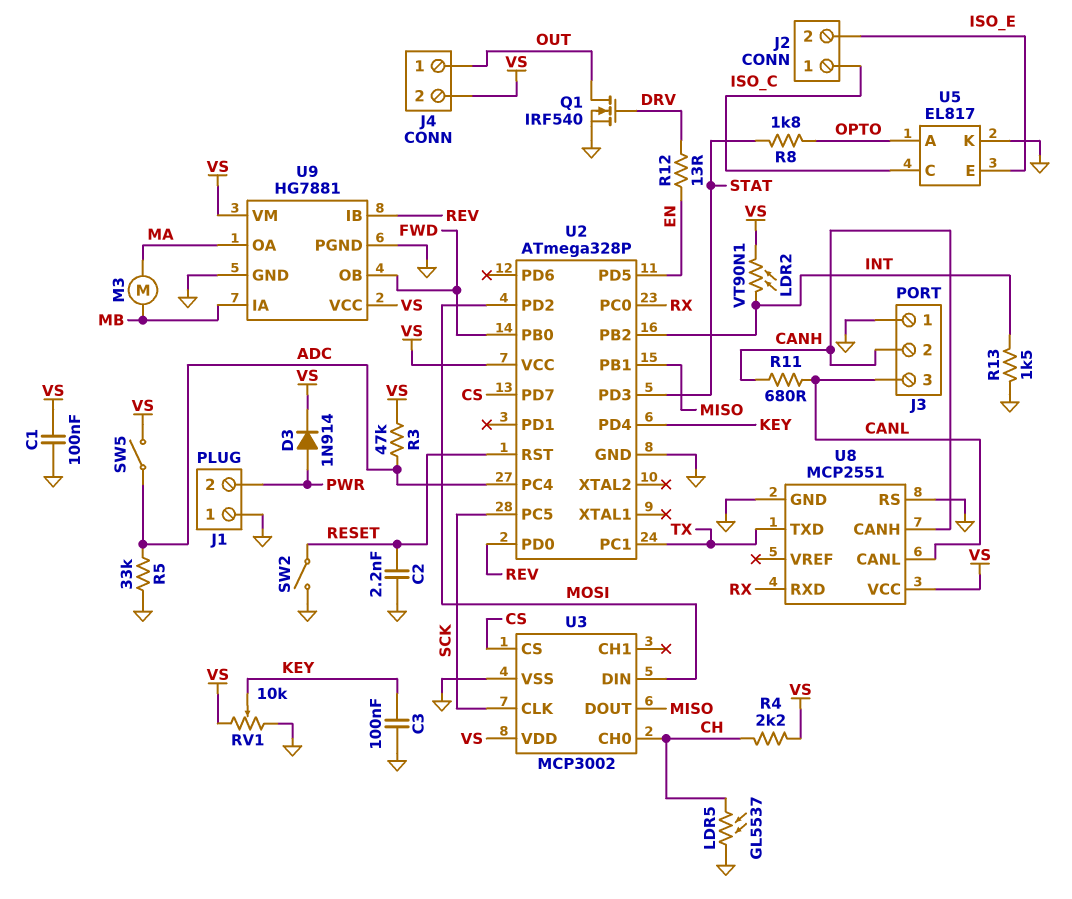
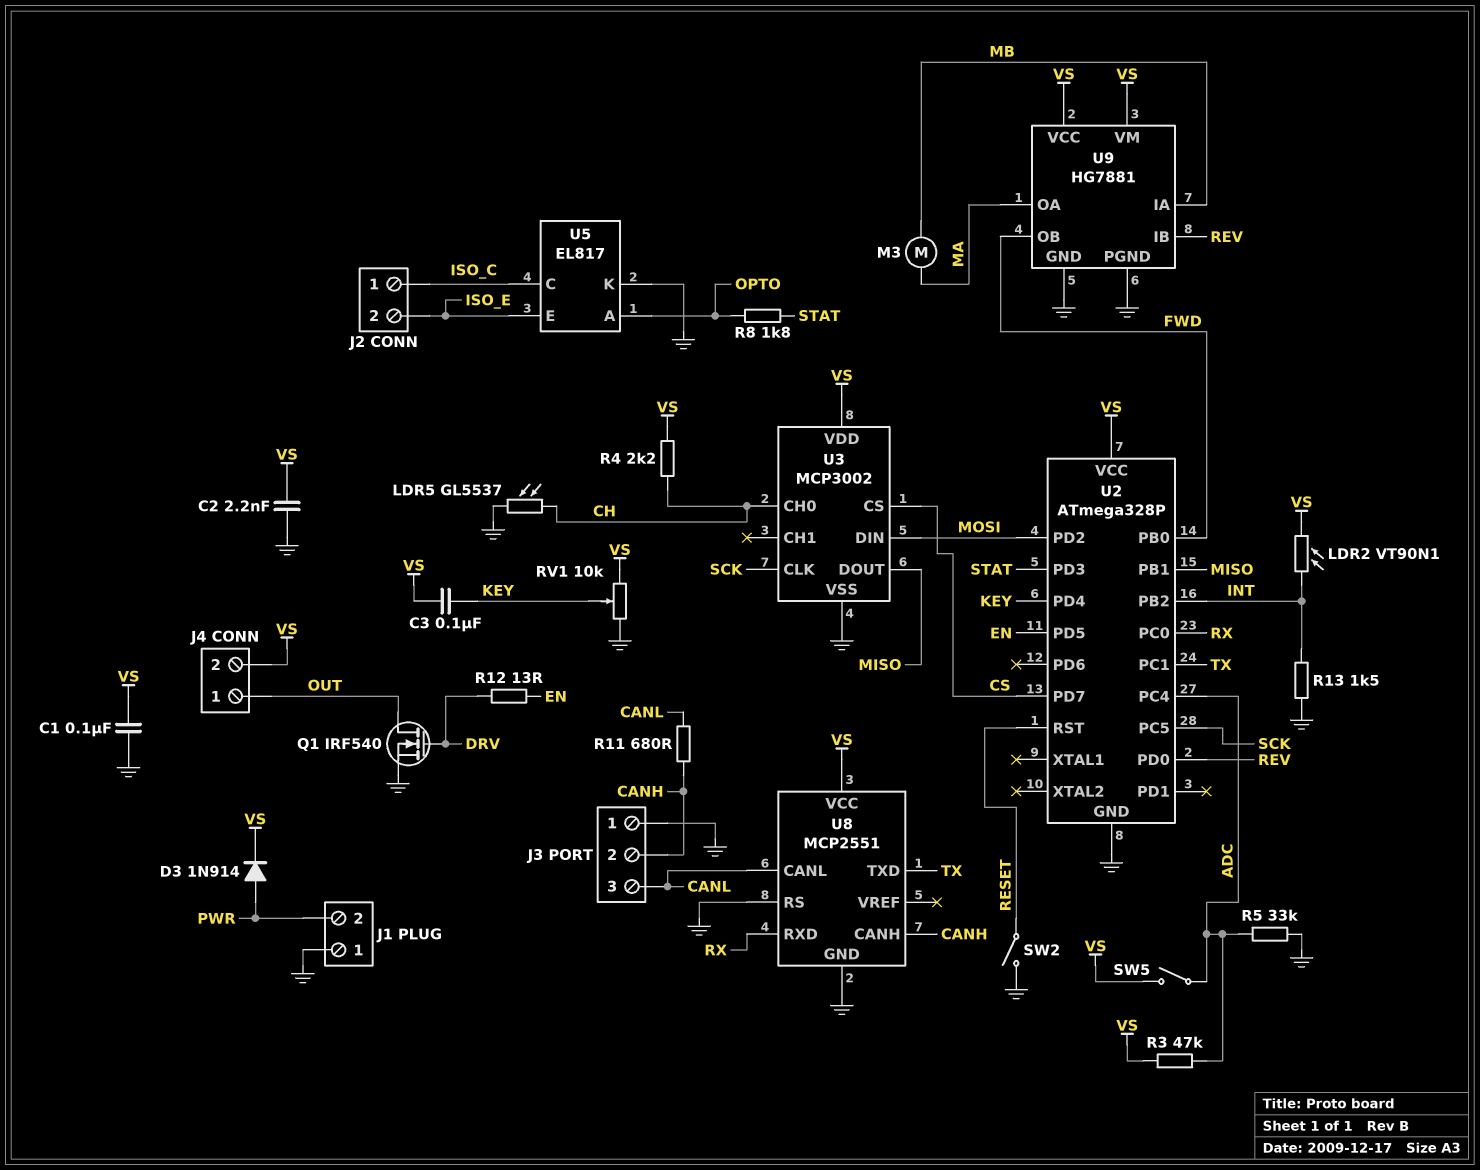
C2: 2.2nF (GND, RESET) -> 2.2nF (GND, VS)
C3: 100nF (GND, KEY) -> 100nF (KEY, VS)

